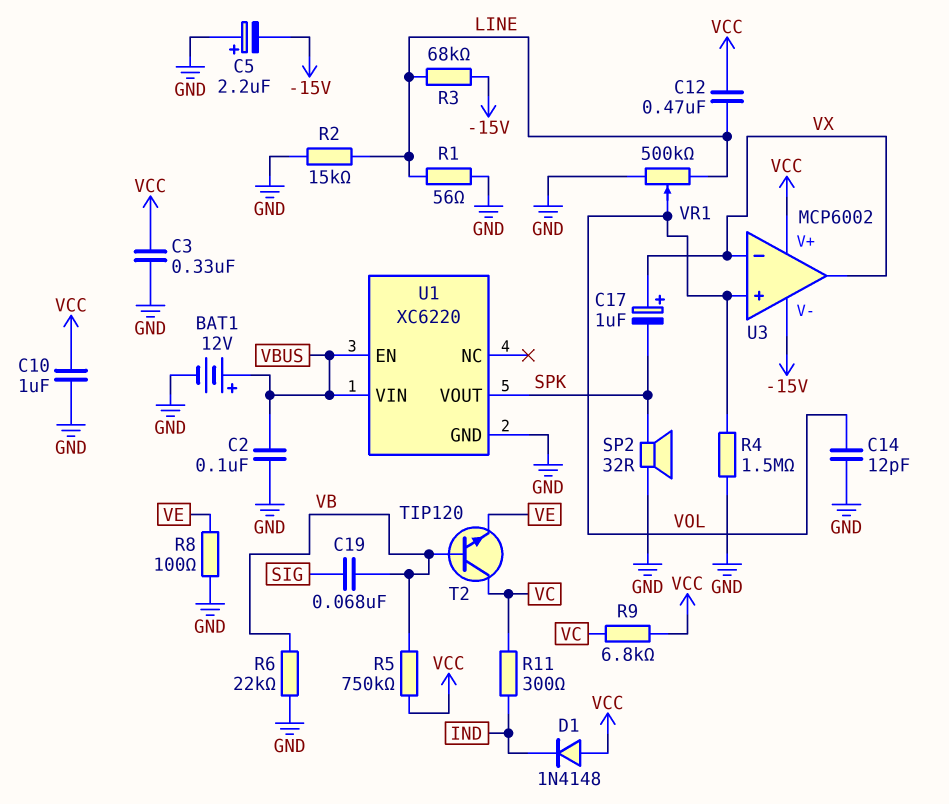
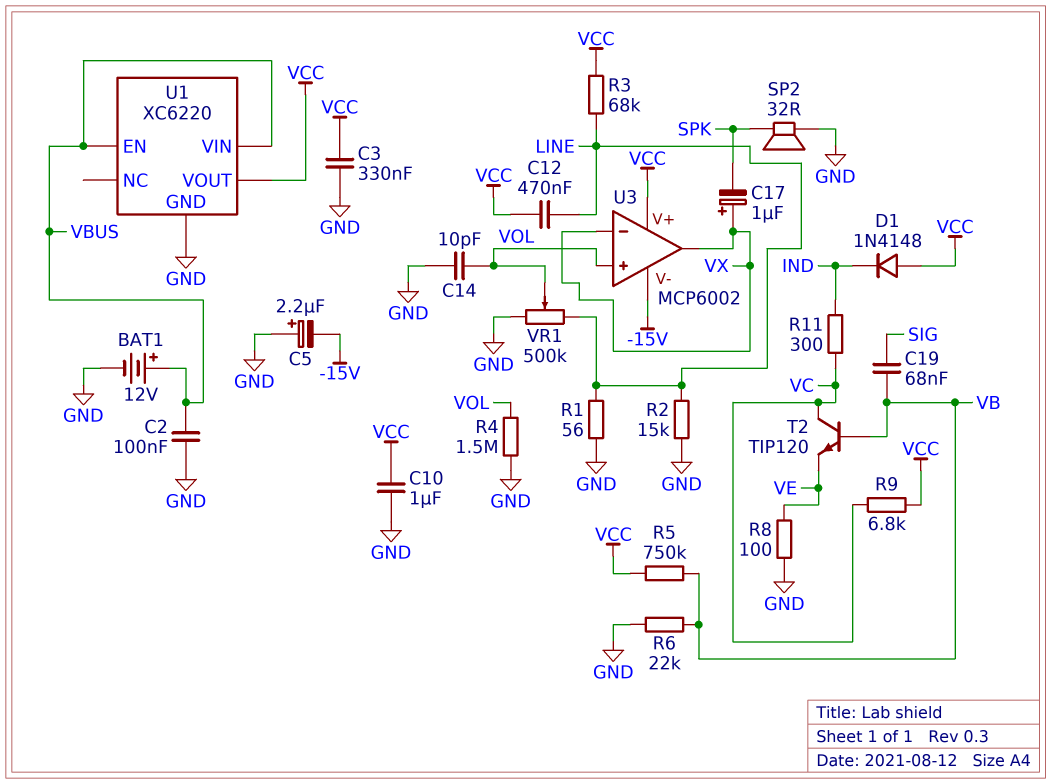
C14: 12pF (GND, VOL) -> 10pF (GND, VOL)
R3: 68k (-15V, LINE) -> 68k (LINE, VCC)
U1 pin VOUT: SPK -> VCC

